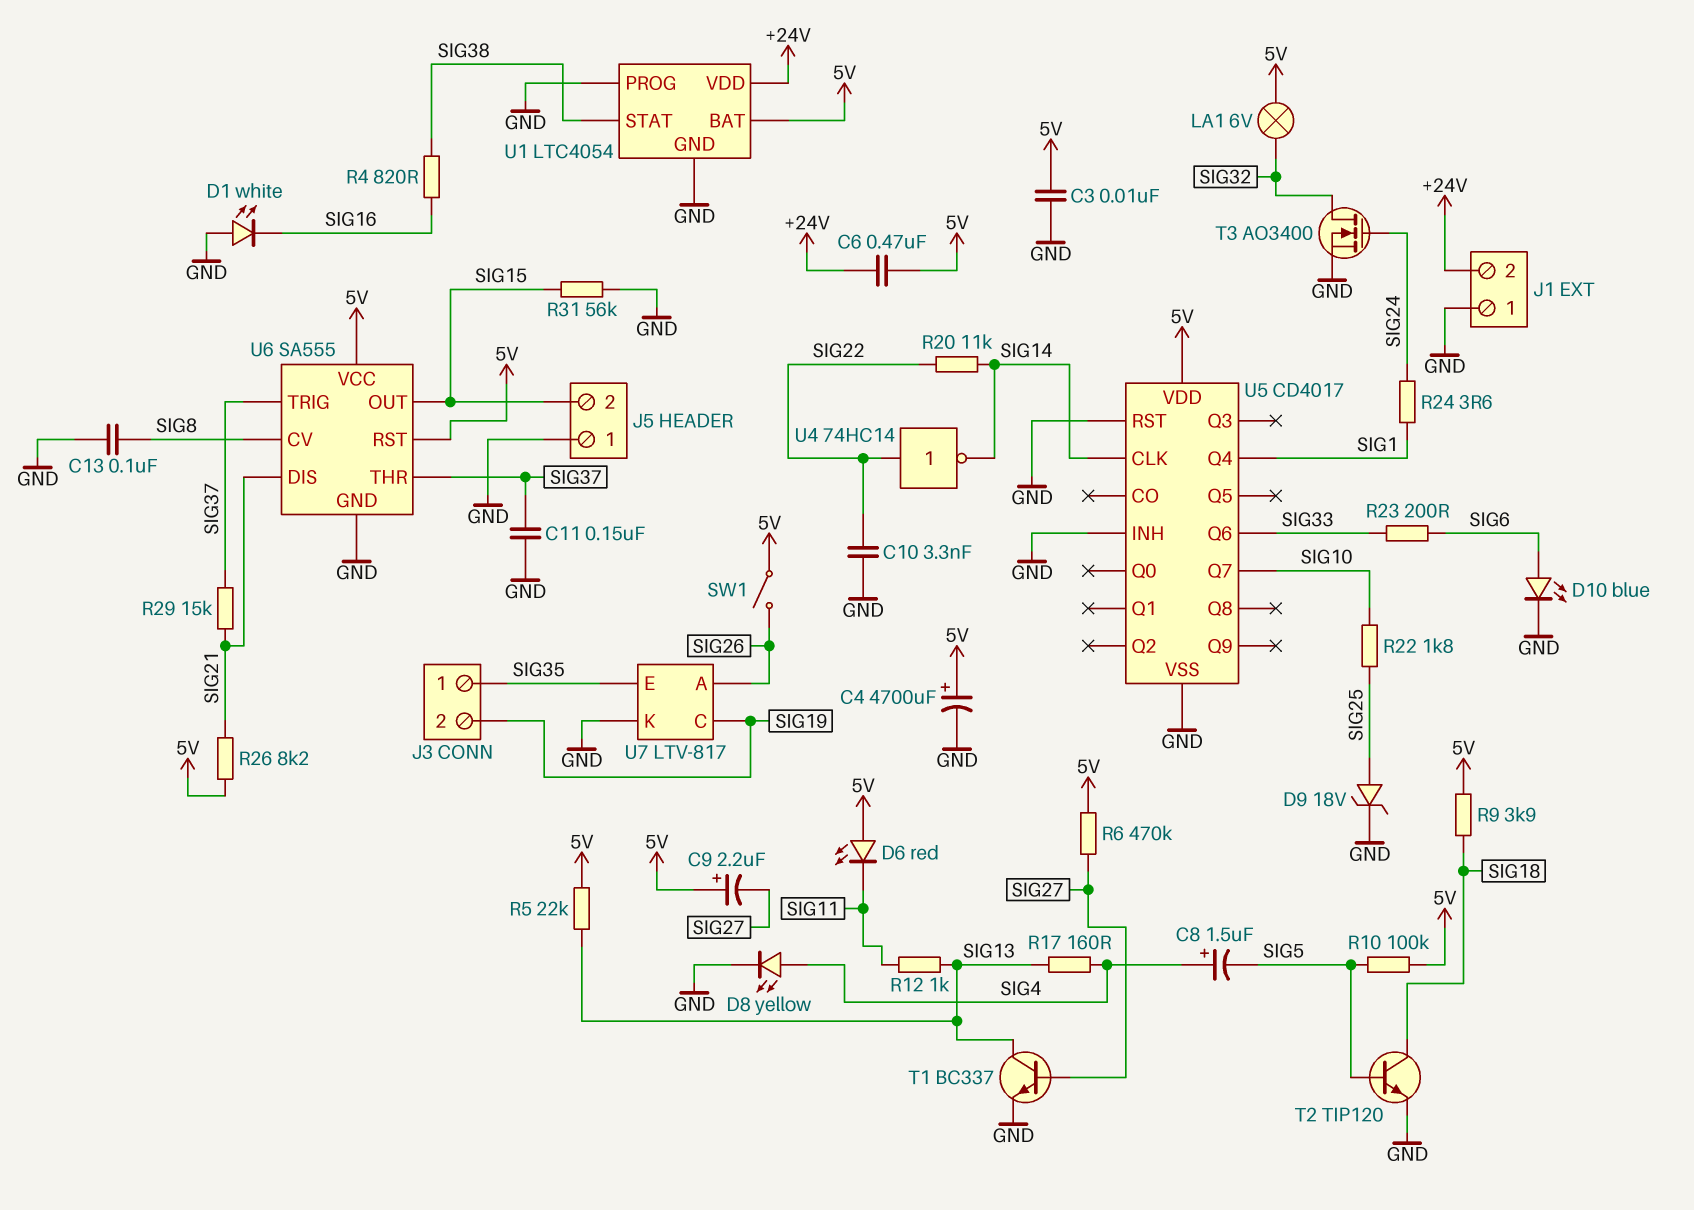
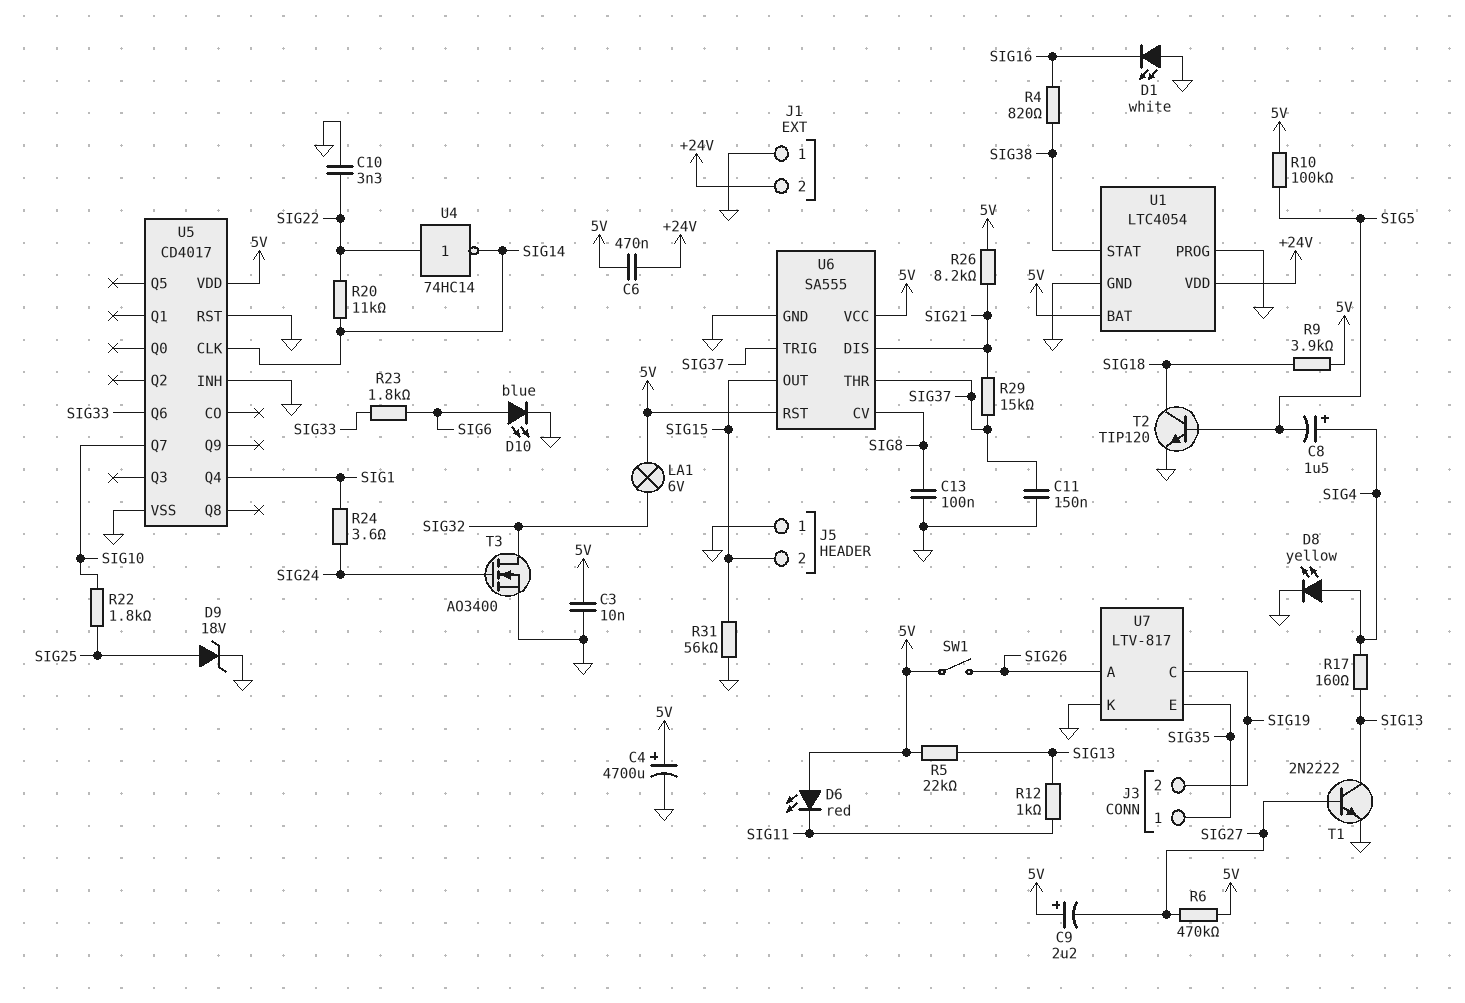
R23: 200 (SIG6, SIG33) -> 1.8k (SIG6, SIG33)
T1: NPN BC337 (B SIG27, C SIG13, E GND) -> NPN 2N2222 (B SIG27, C SIG13, E GND)

